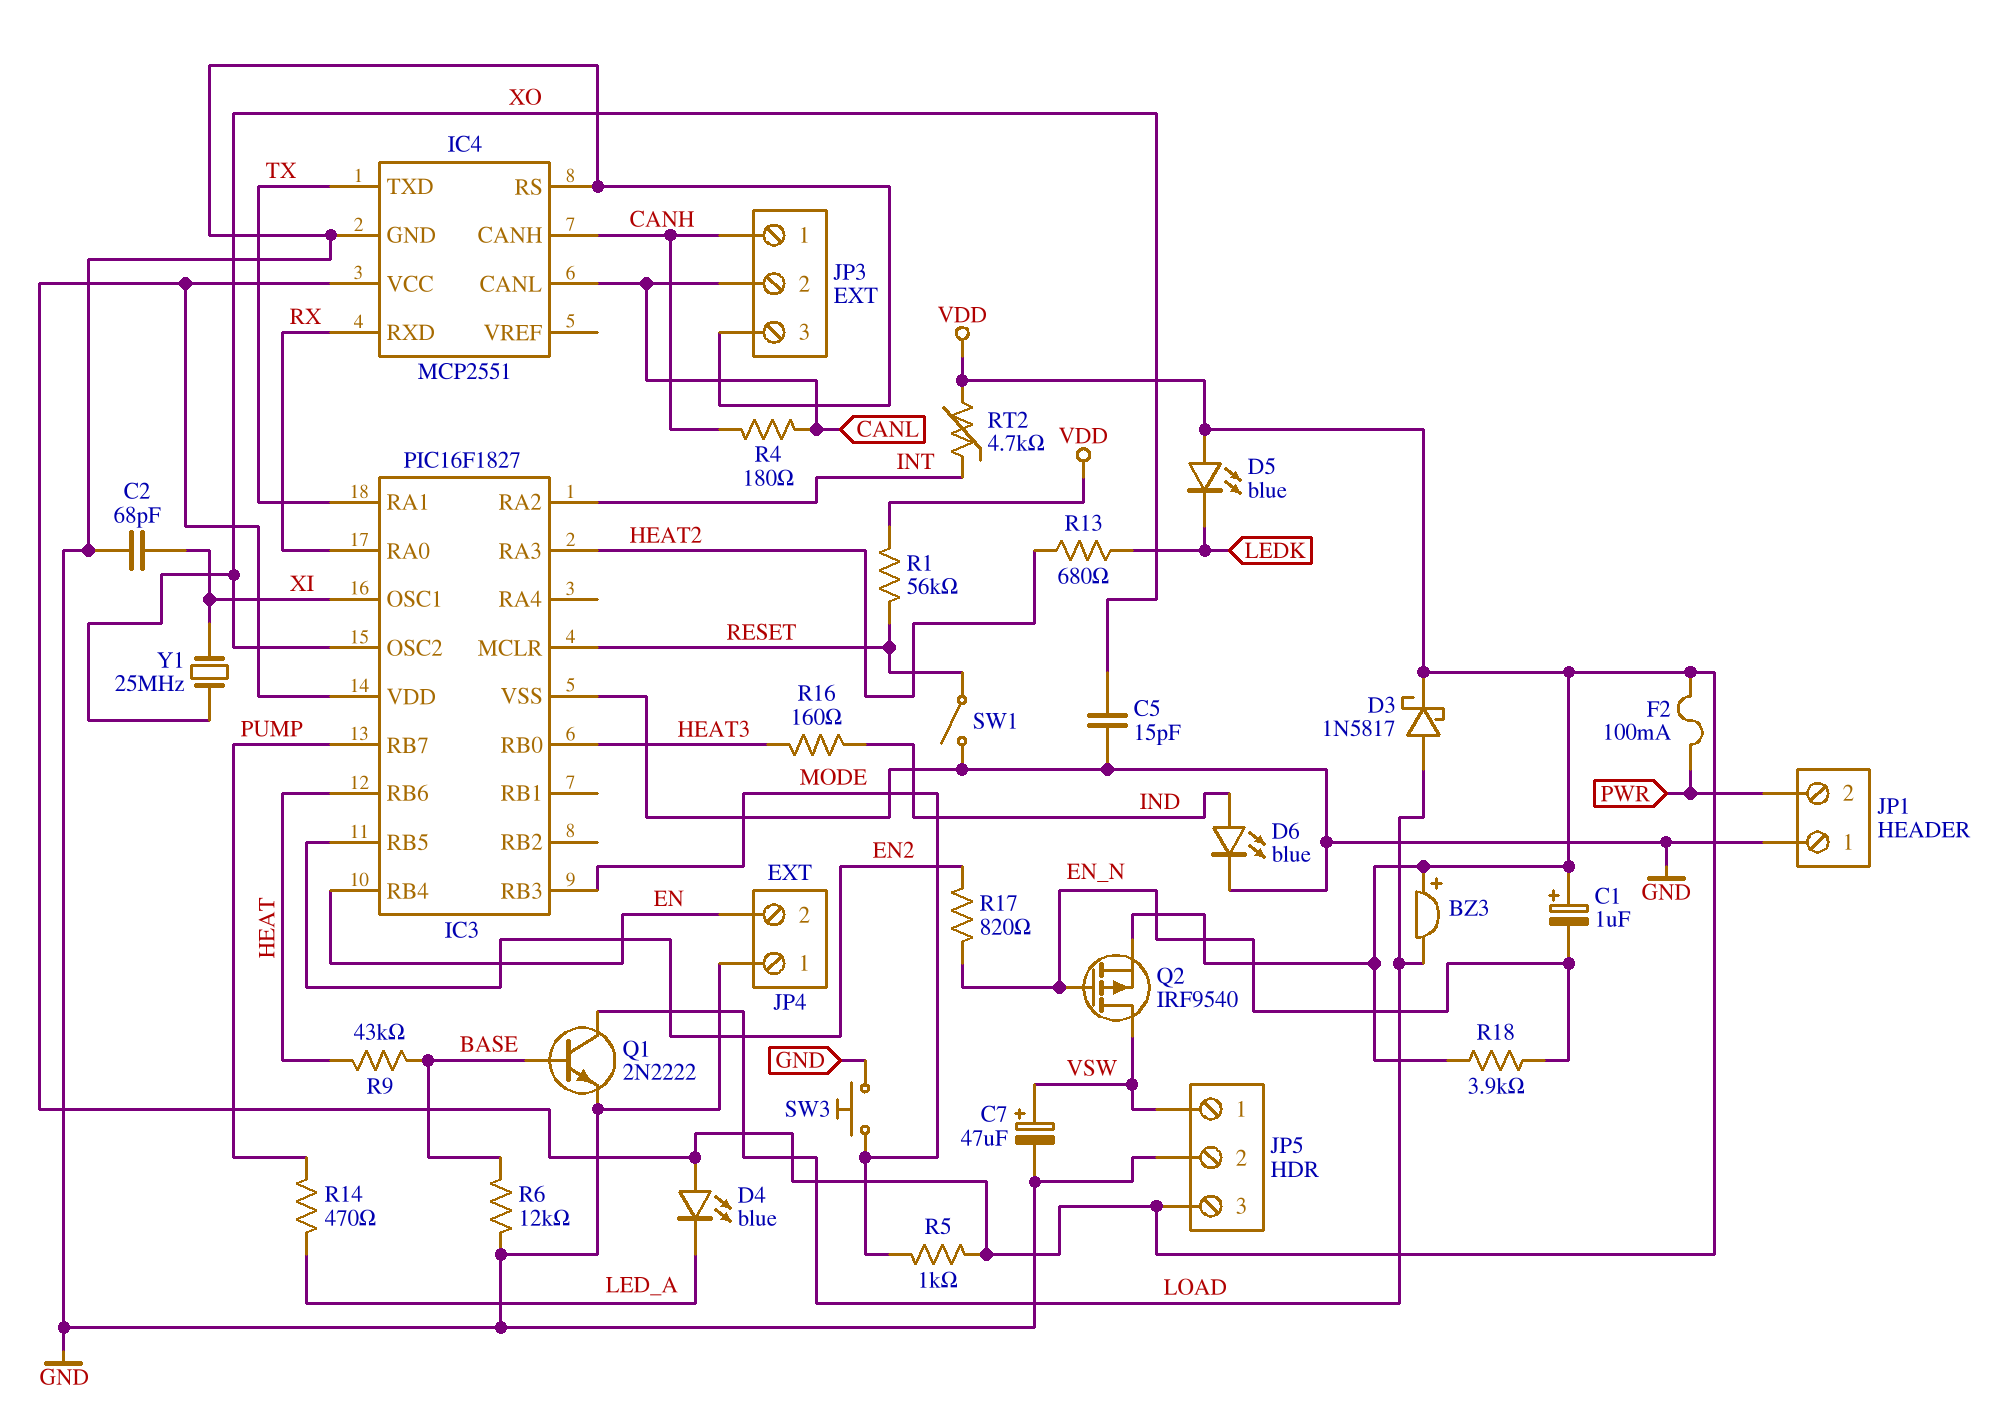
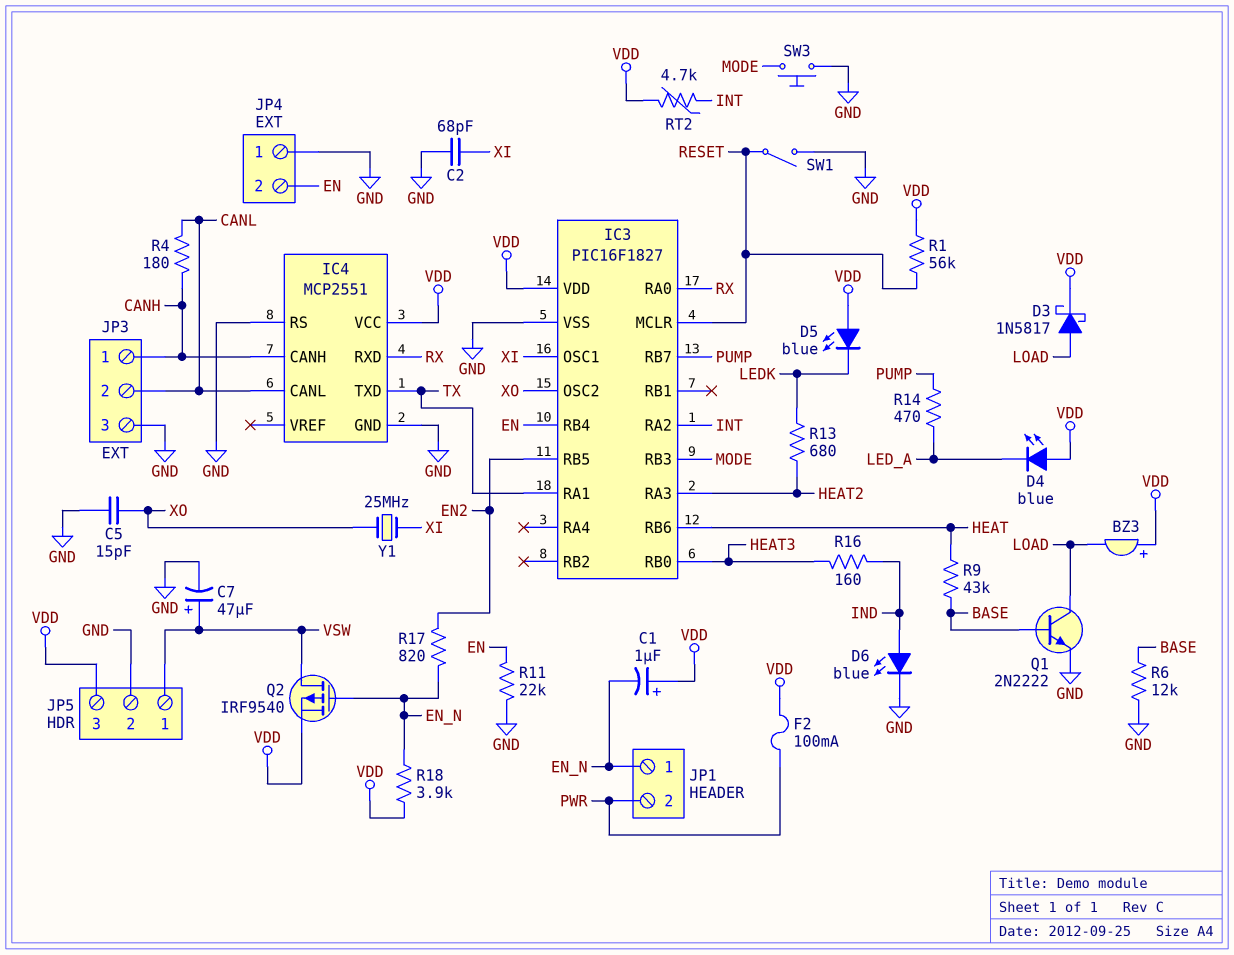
JP1 pin 1: GND -> EN_N
R5: 1k (MODE, VDD) -> none
R11: none -> 22k (EN, GND)

